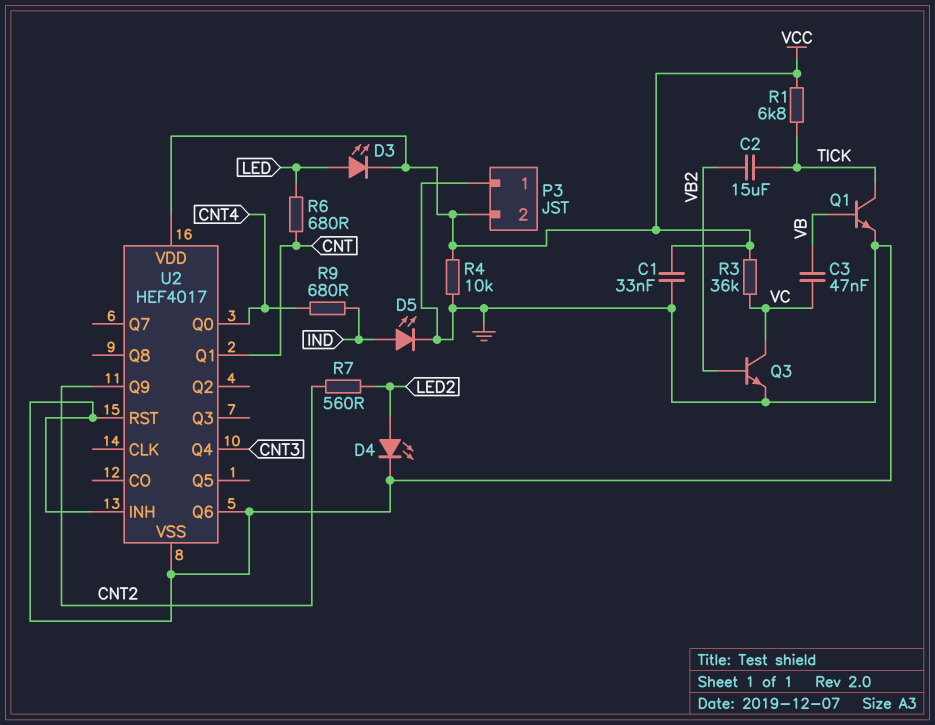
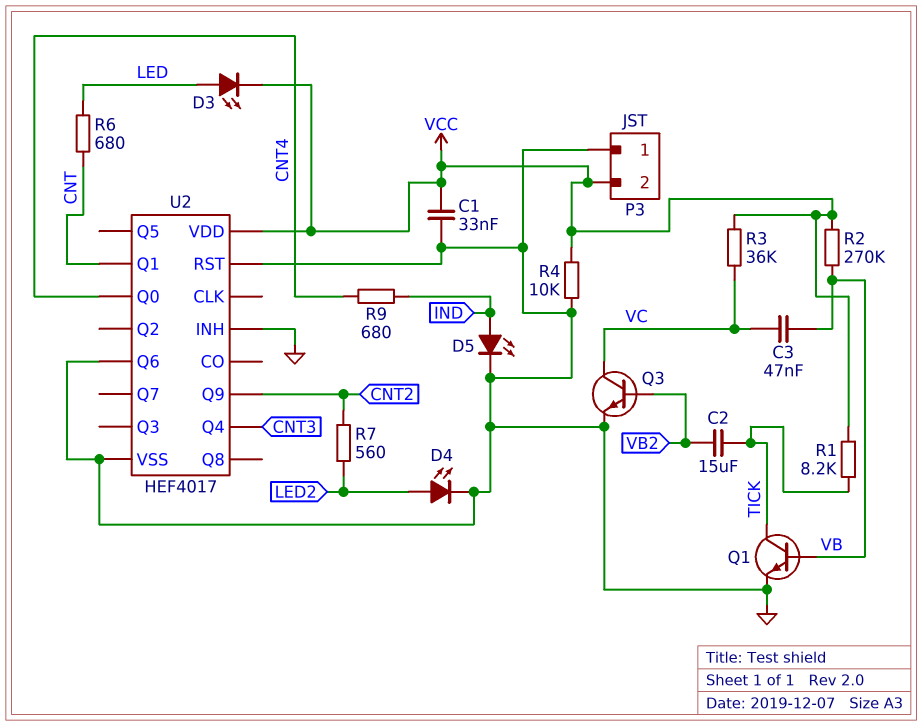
R1: 6.8k (TICK, VCC) -> 8.2k (TICK, VCC)
R2: none -> 270k (VB, VCC)

